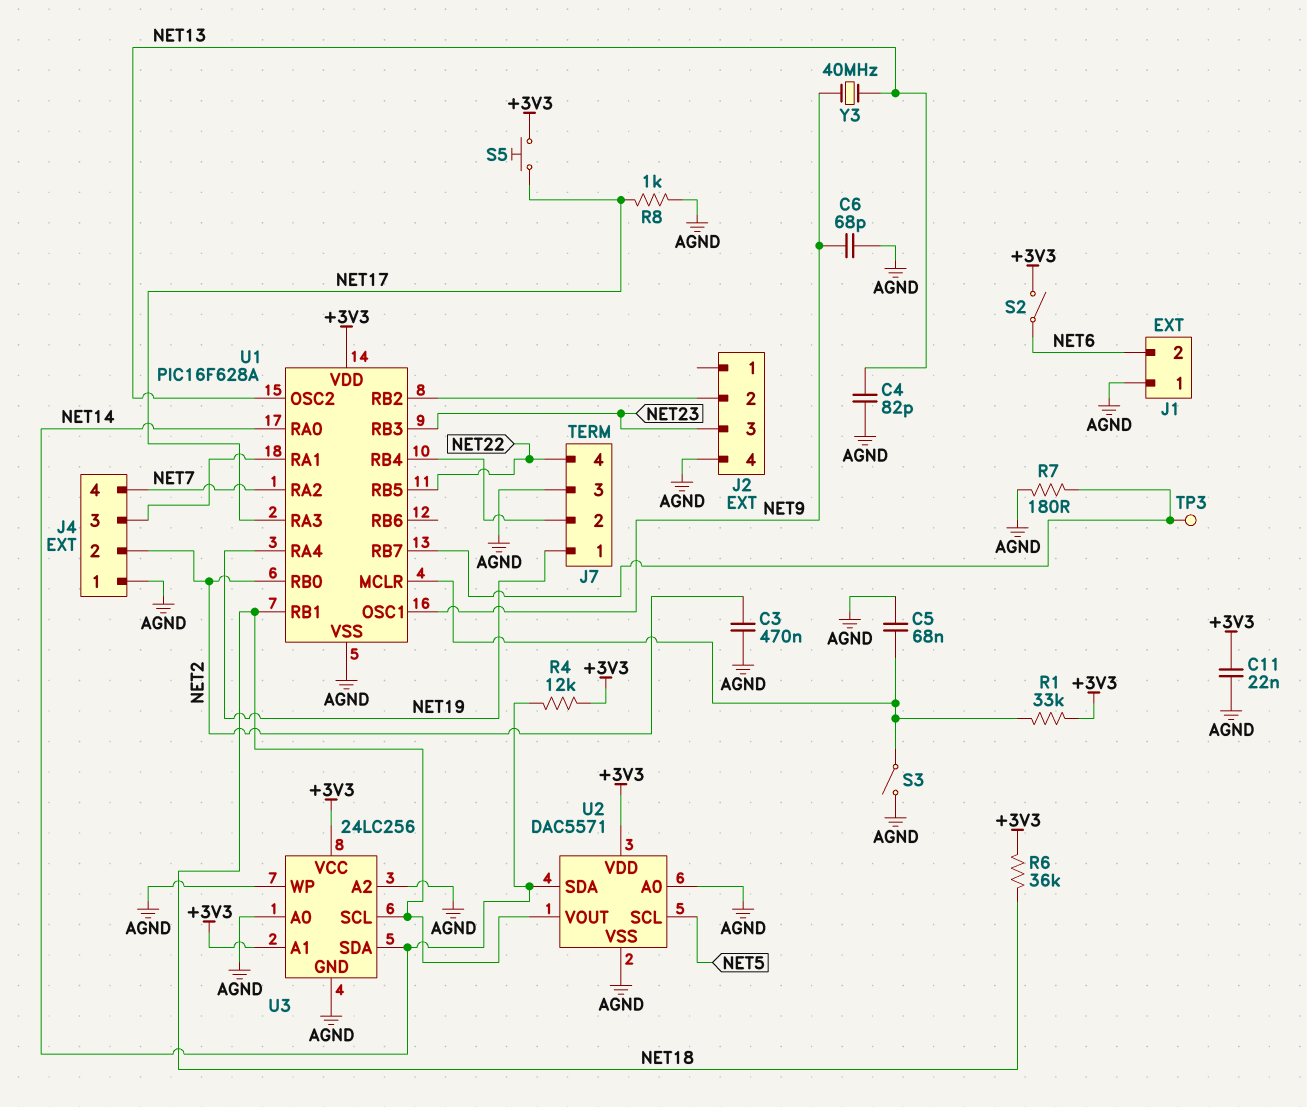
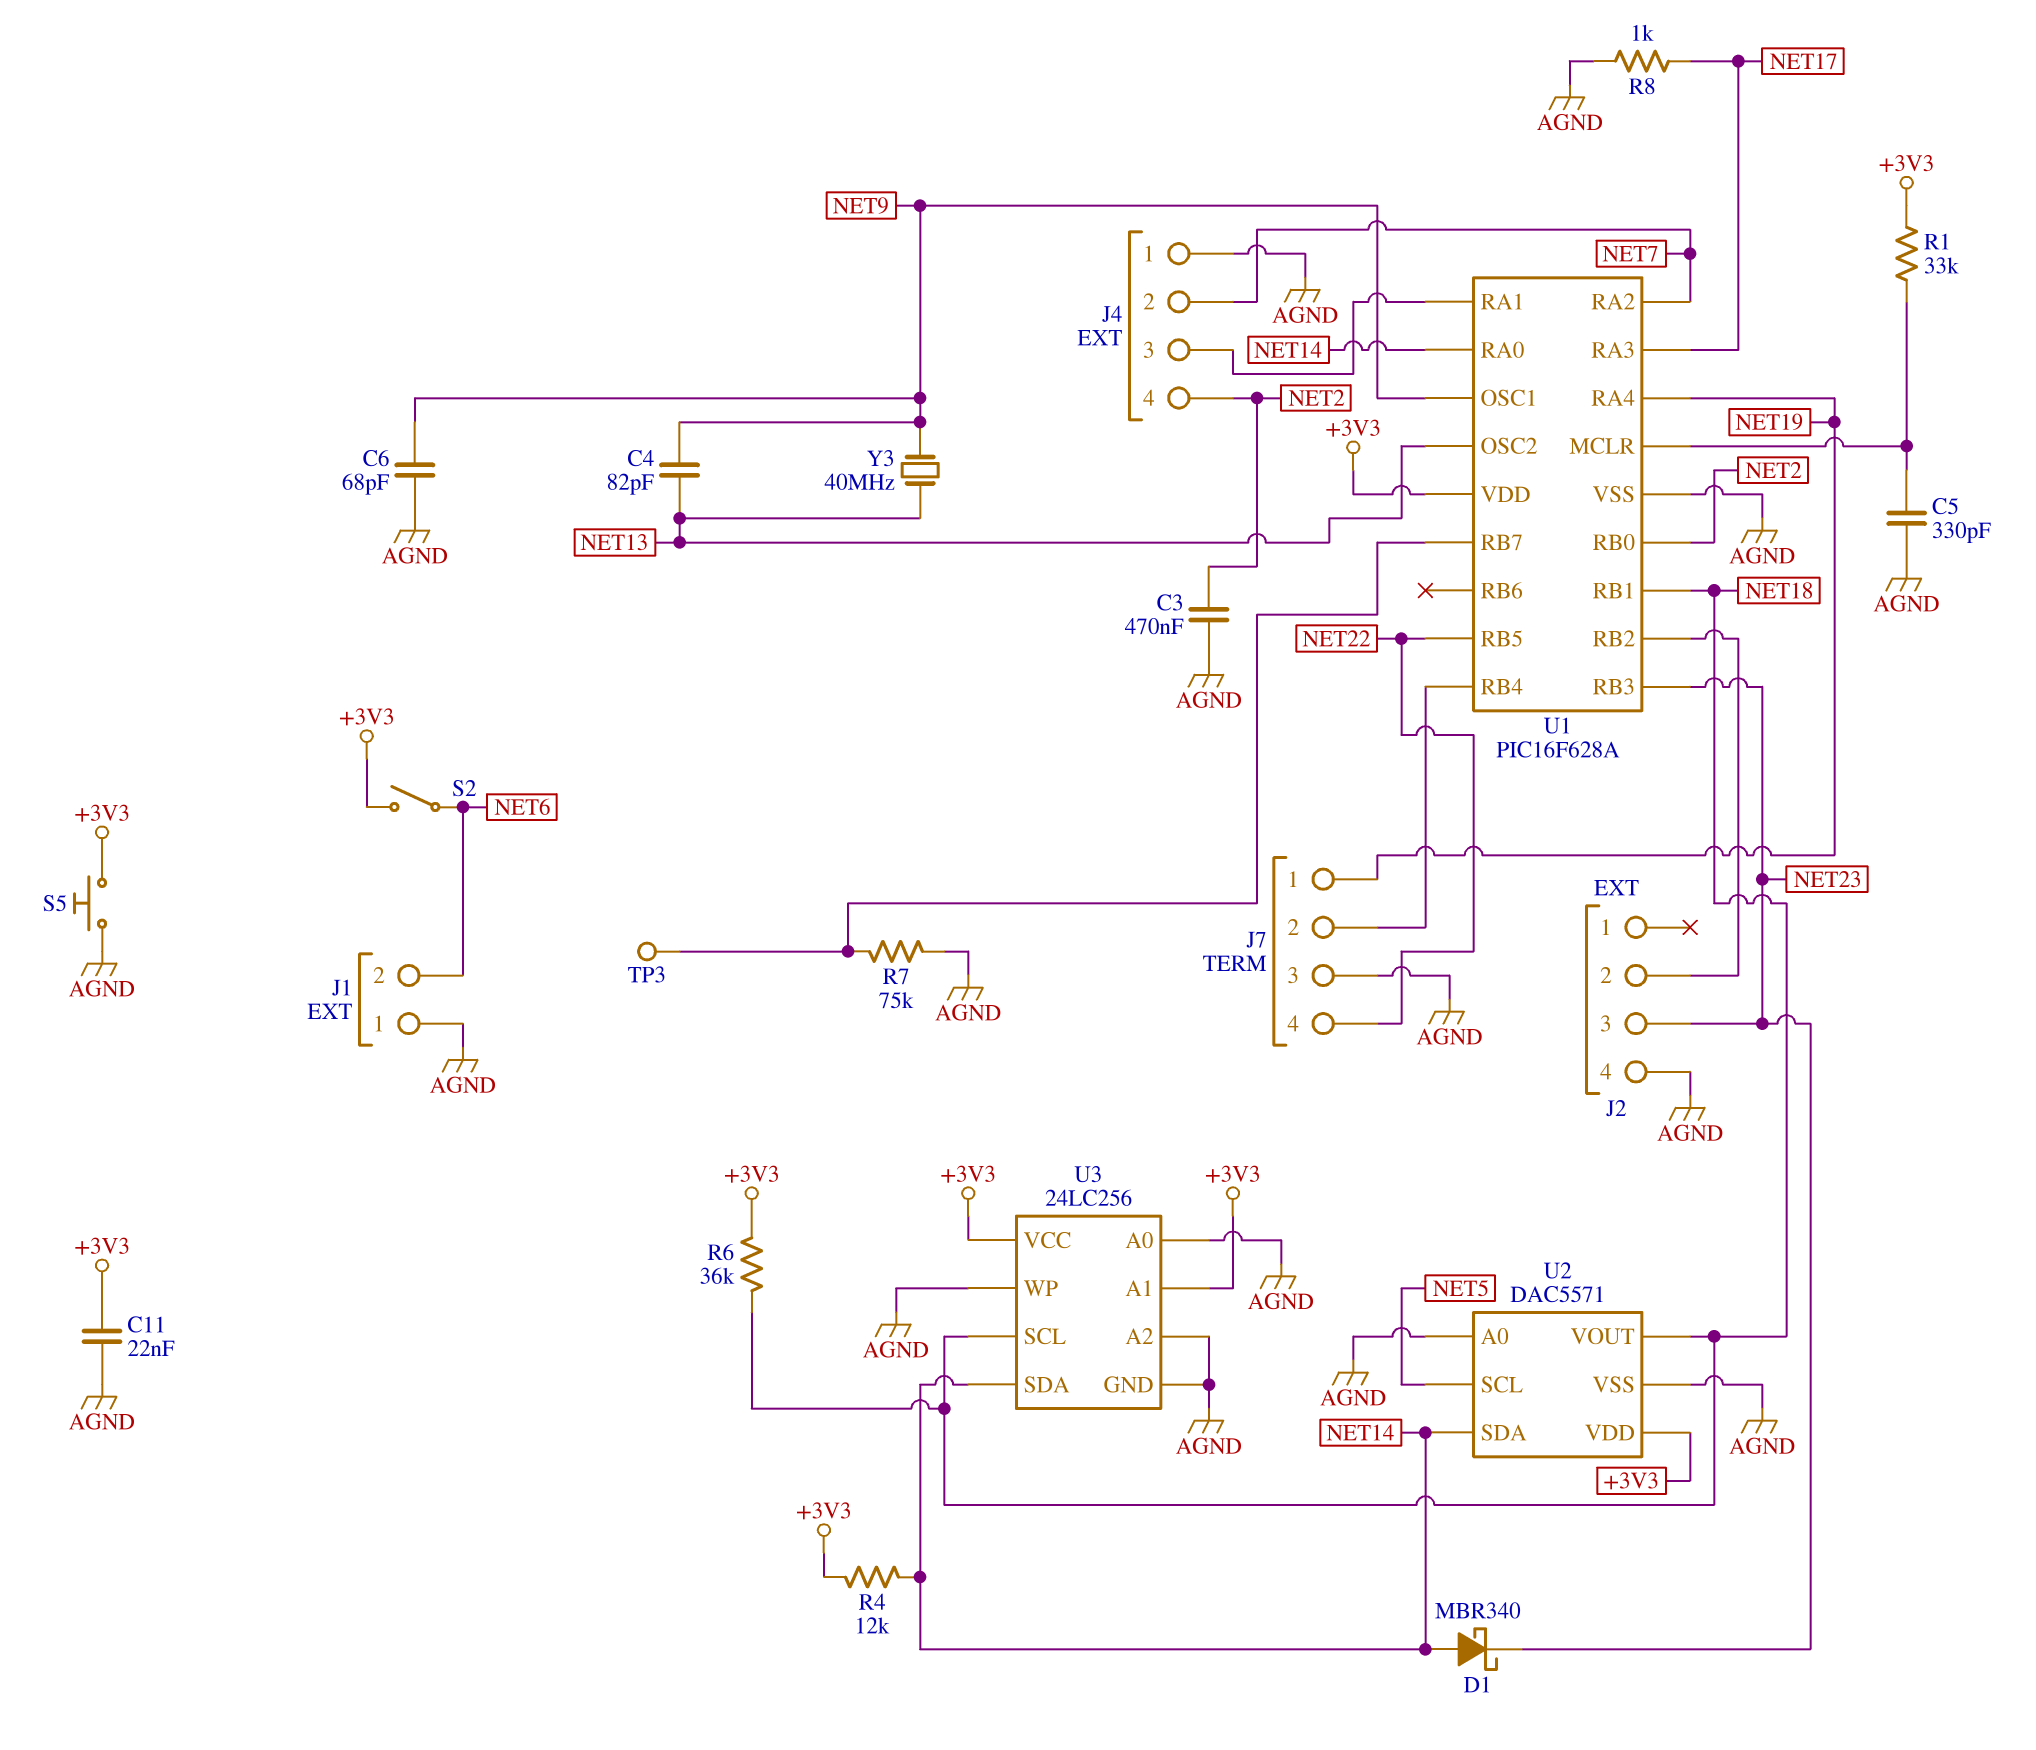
C4: 82pF (AGND, NET13) -> 82pF (NET9, NET13)
C5: 68nF (AGND, U1/MCLR) -> 330pF (AGND, U1/MCLR)
D1: none -> schottky MBR340 (A NET14, K NET23)
J4 pin 2: NET2 -> NET7
J4 pin 4: NET7 -> NET2
R7: 180 (AGND, U1/RB7) -> 75k (AGND, U1/RB7)
S3: switch (AGND, U1/MCLR) -> none
S5: button (+3V3, NET17) -> button (+3V3, AGND)

